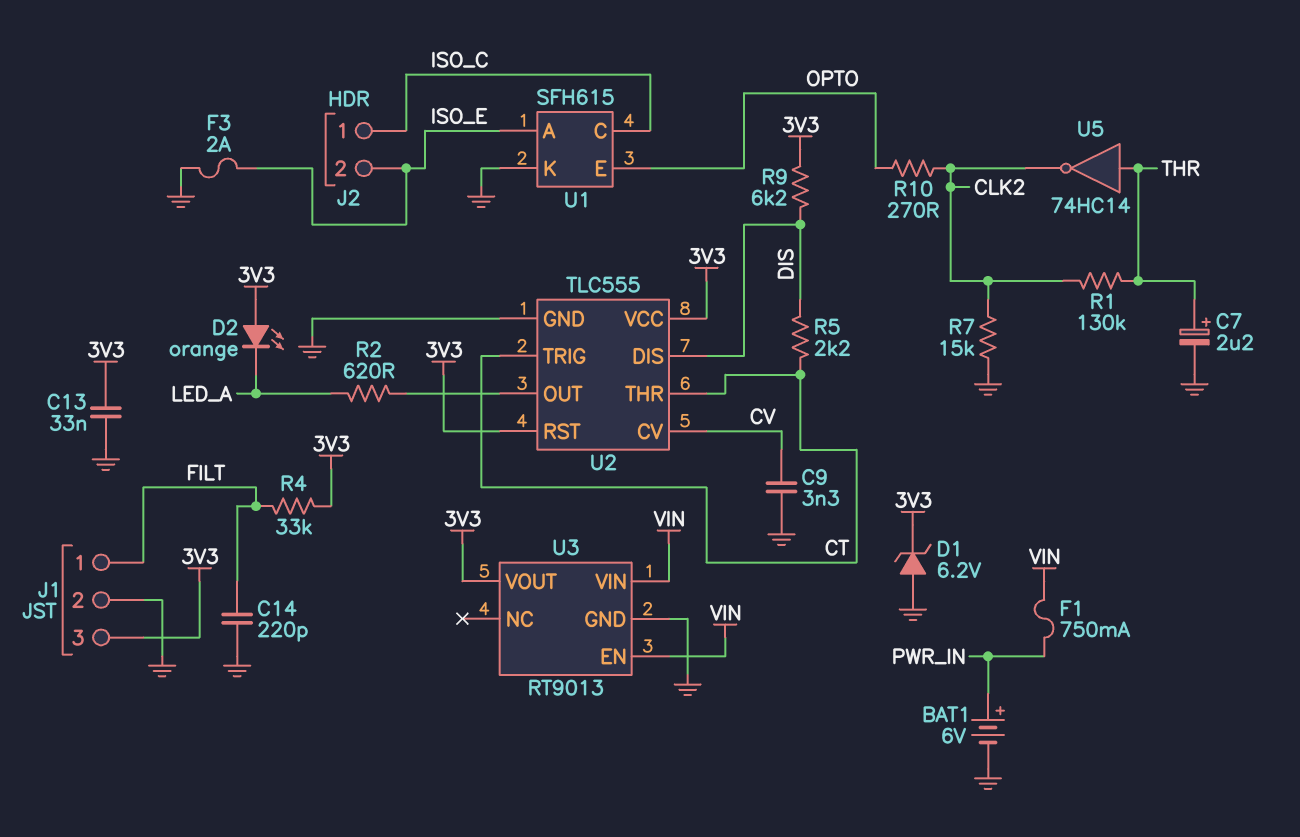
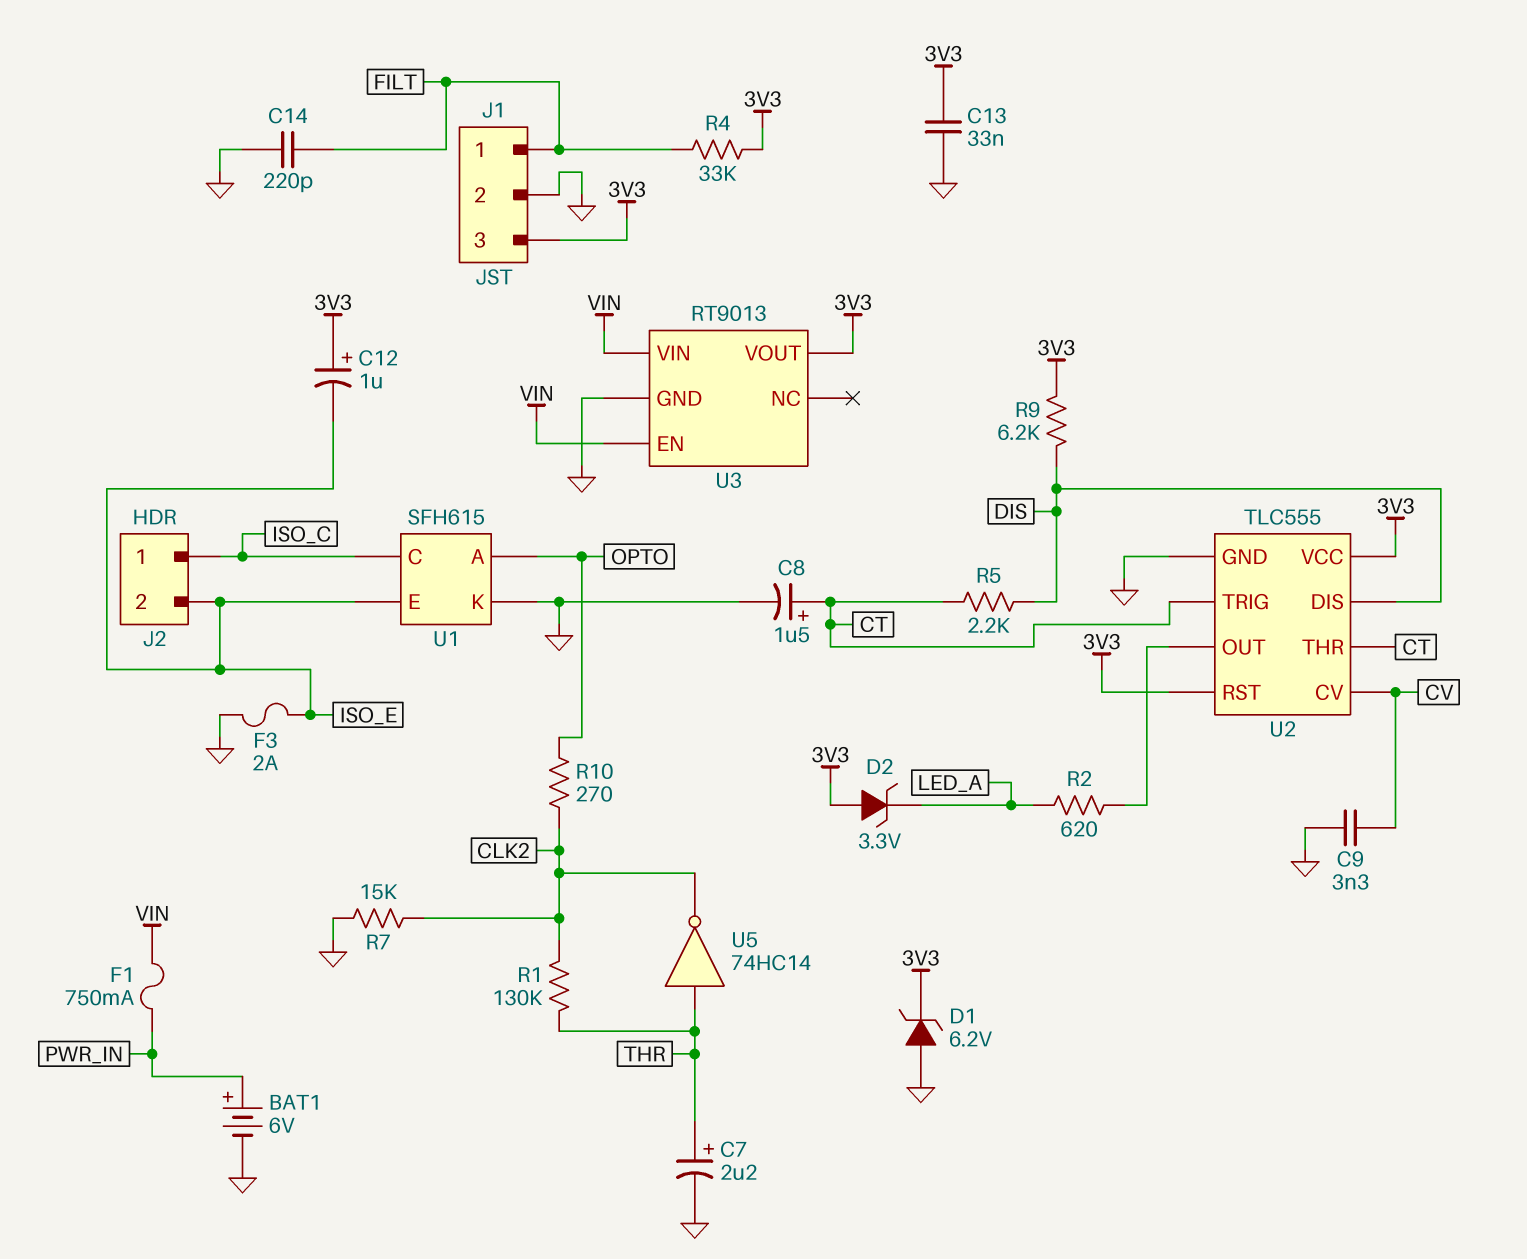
C8: none -> 1.5uF (plus CT, minus GND)
C12: none -> 1uF (plus 3V3, minus ISO_E)
D2: LED orange (A 3V3, K LED_A) -> zener 3.3V (A 3V3, K LED_A)
U1 pin A: ISO_E -> OPTO
U1 pin E: OPTO -> ISO_E

